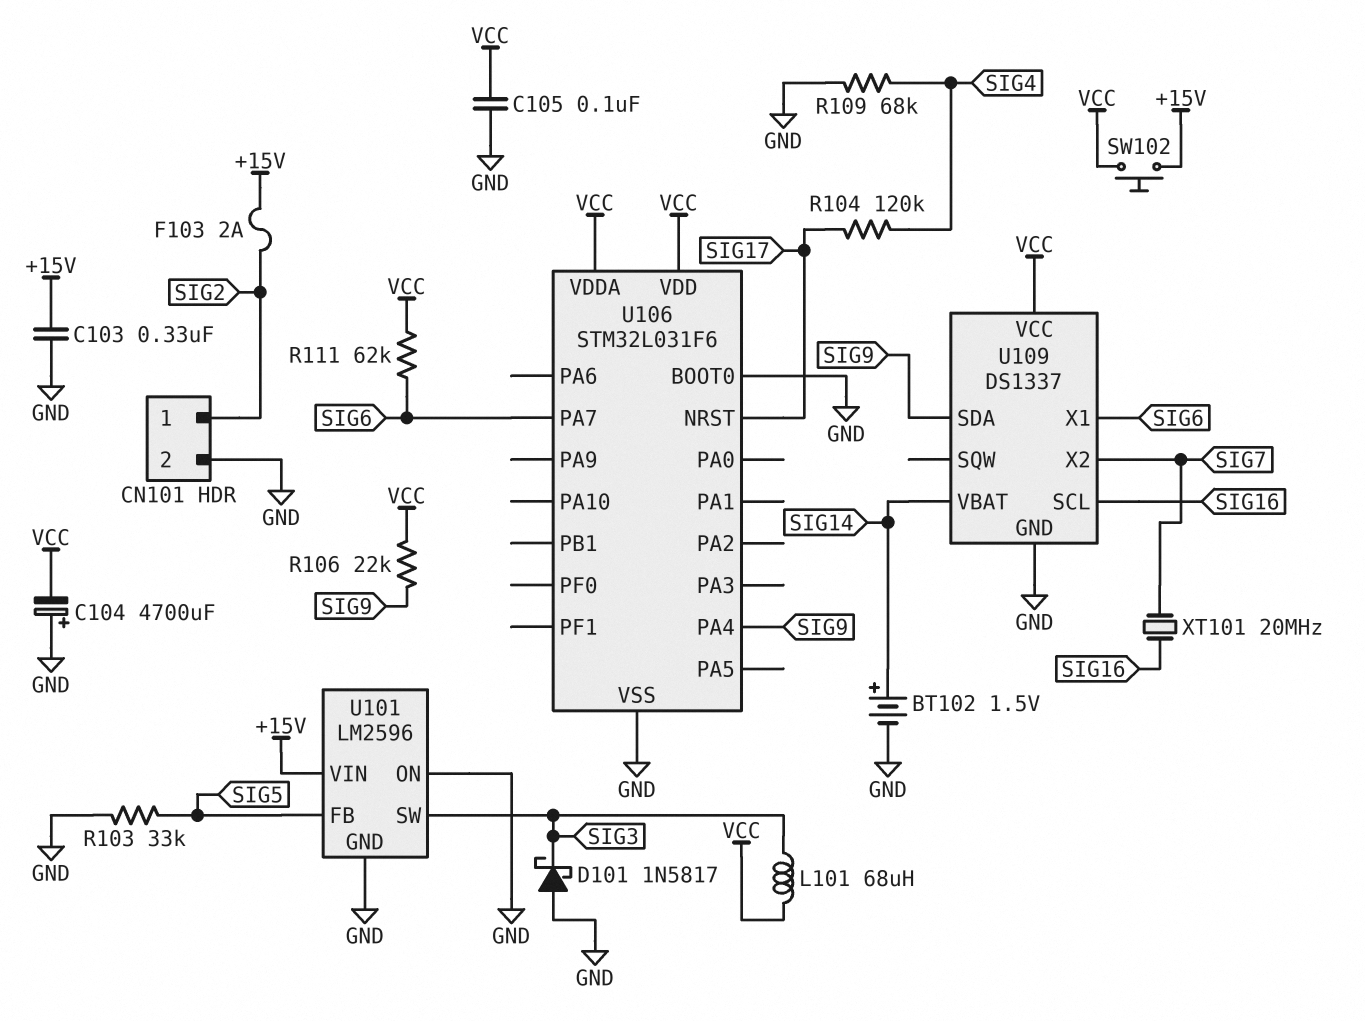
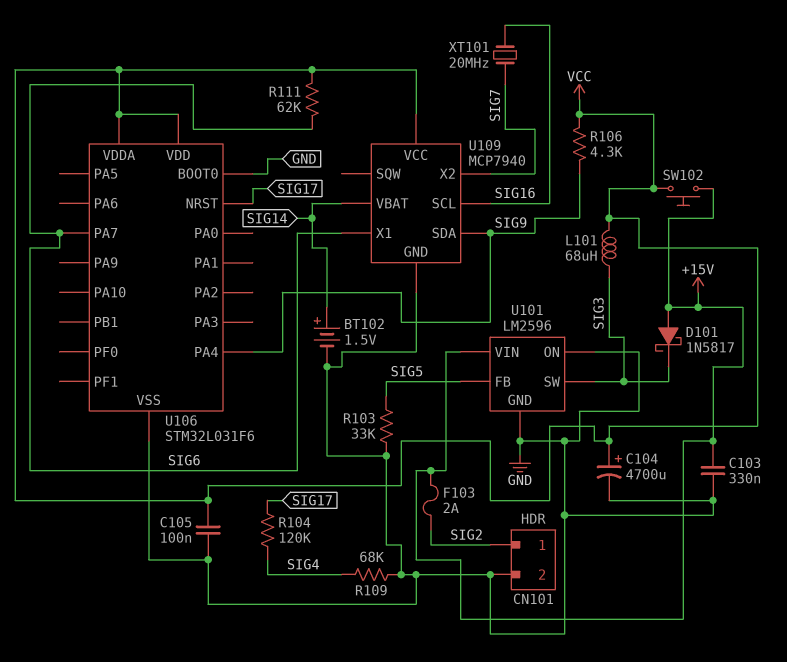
C104: 4700uF (plus GND, minus VCC) -> 4700uF (plus VCC, minus GND)
D101: schottky 1N5817 (A GND, K SIG3) -> schottky 1N5817 (A +15V, K SIG3)
R106: 22k (SIG9, VCC) -> 4.3k (SIG9, VCC)
U109: DS1337 -> MCP7940

